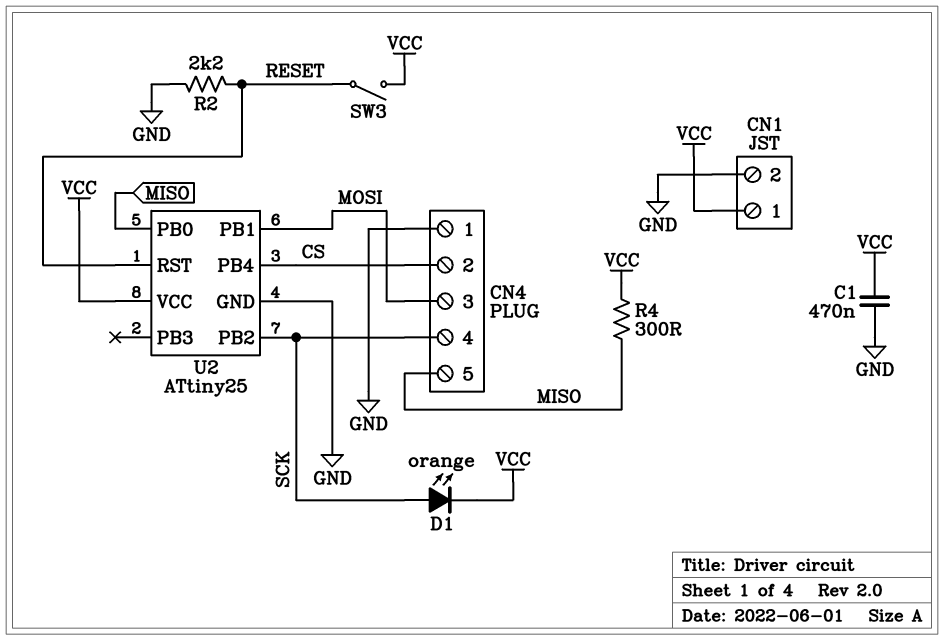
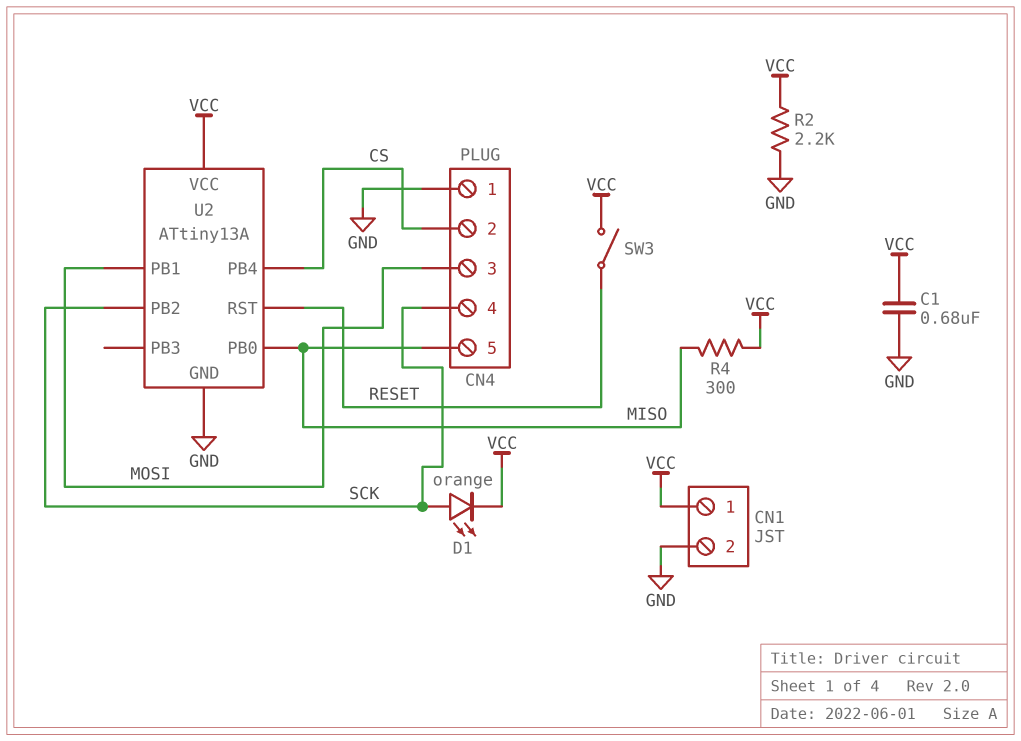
C1: 470nF (GND, VCC) -> 680nF (GND, VCC)
R2: 2.2k (GND, RESET) -> 2.2k (GND, VCC)
U2: ATtiny25 -> ATtiny13A

